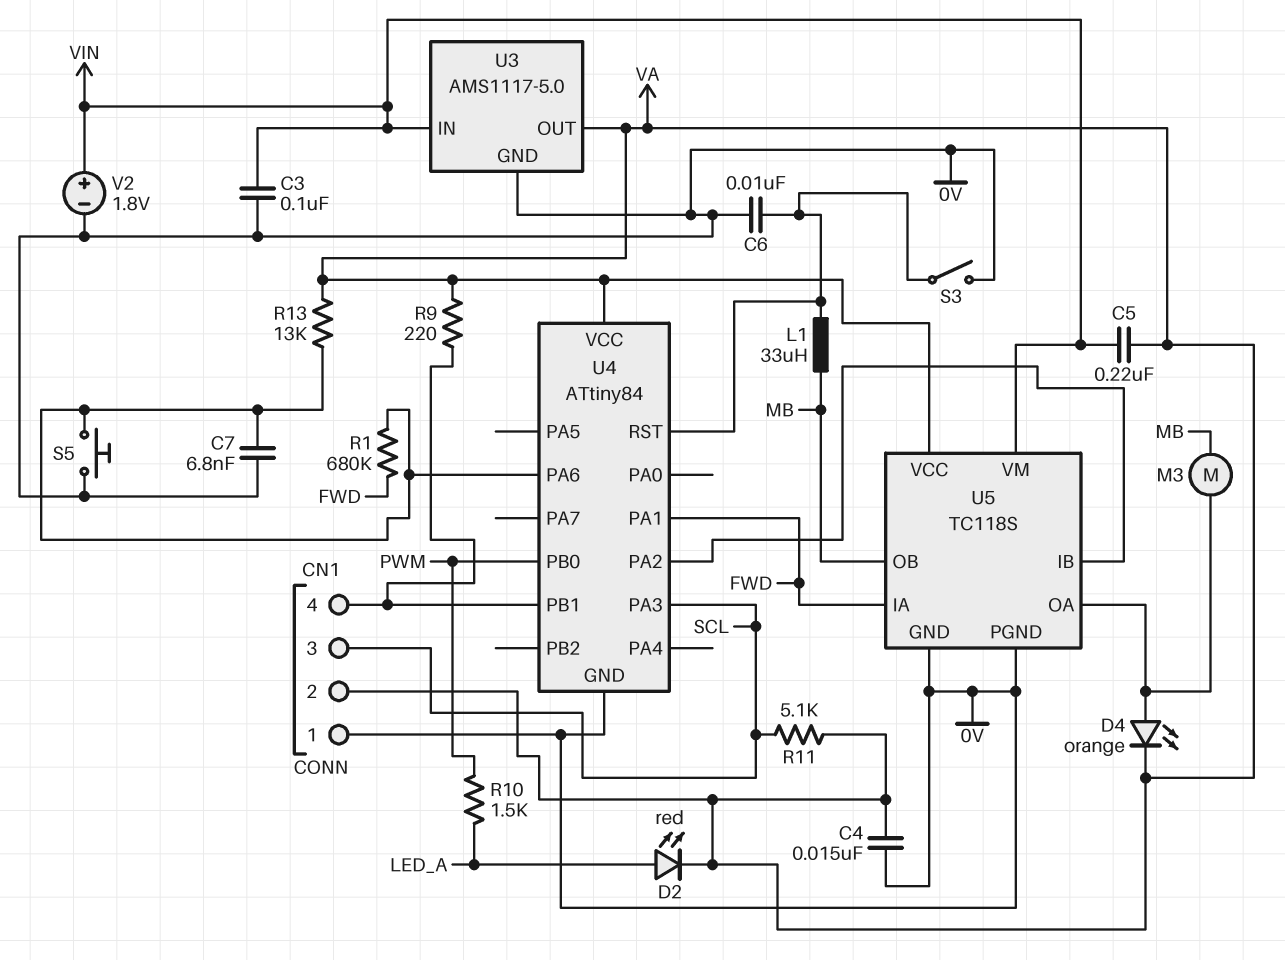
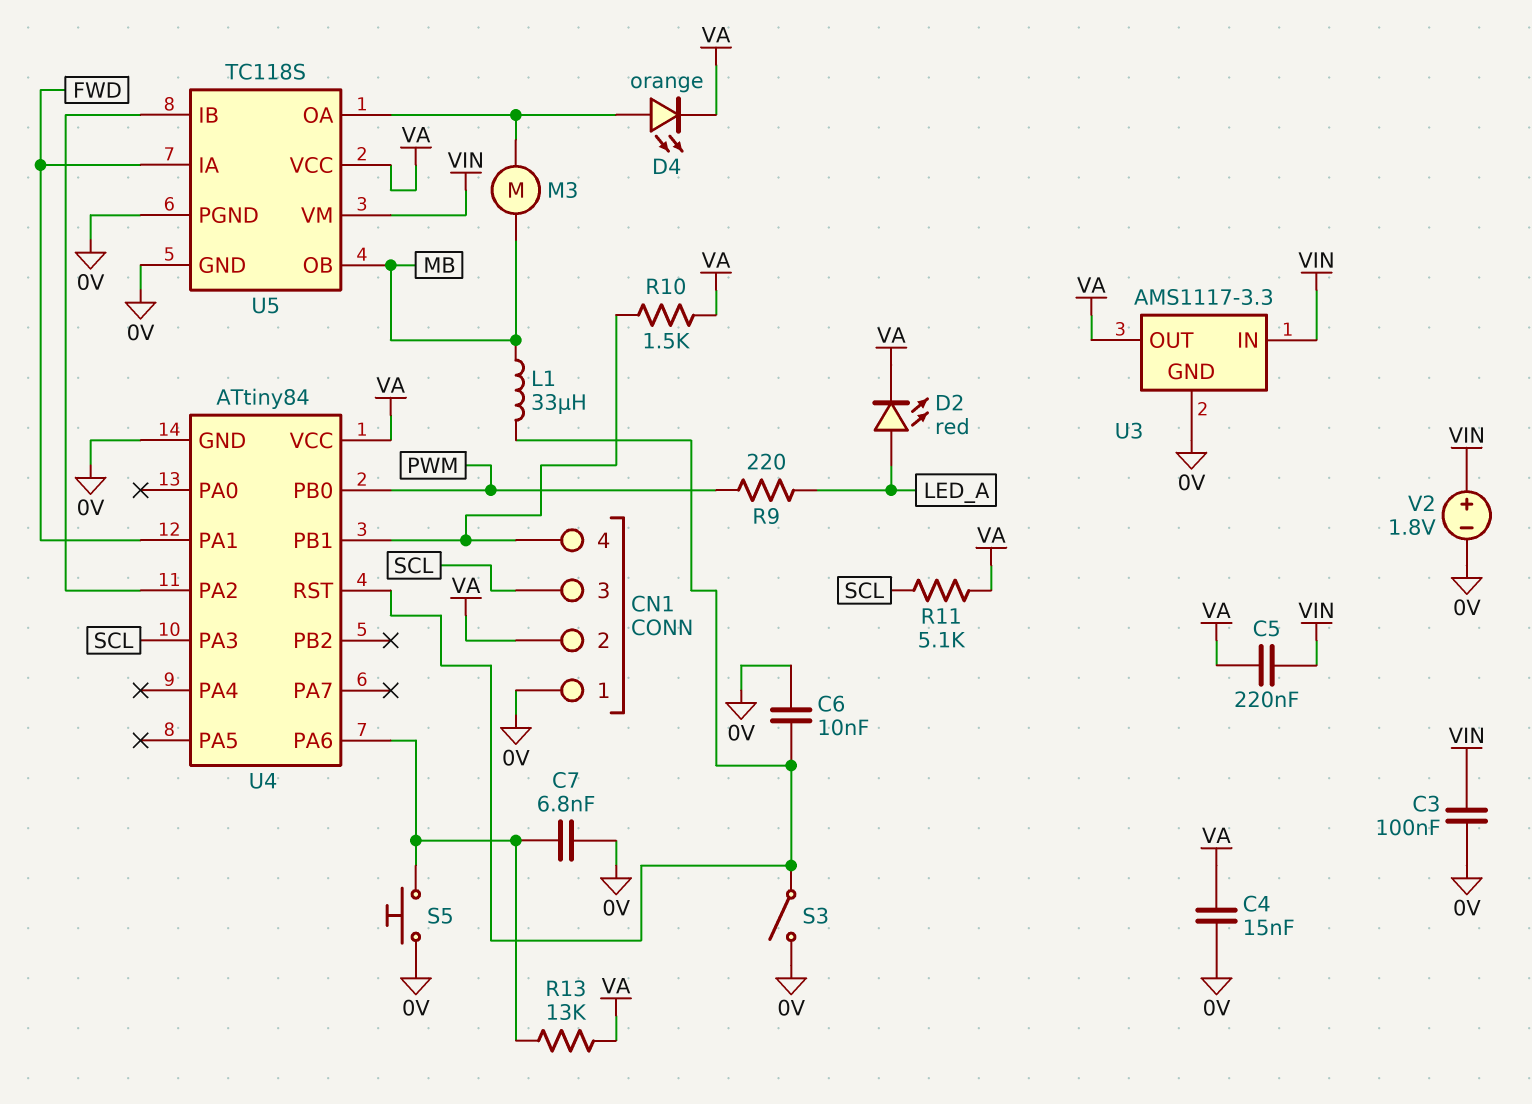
R1: 680k (FWD, U4/PA6) -> none
R9: 220 (CN1/4, VA) -> 220 (LED_A, PWM)
R10: 1.5k (LED_A, PWM) -> 1.5k (CN1/4, VA)
U3: AMS1117-5.0 -> AMS1117-3.3

